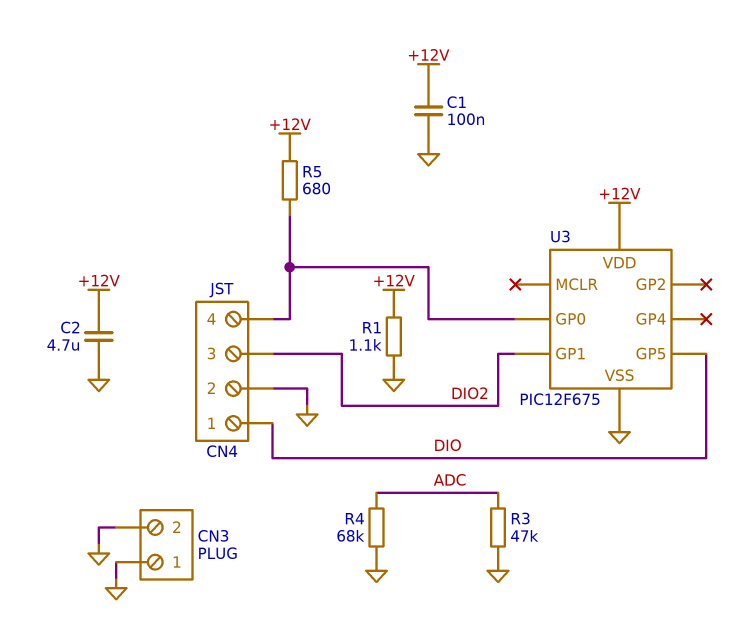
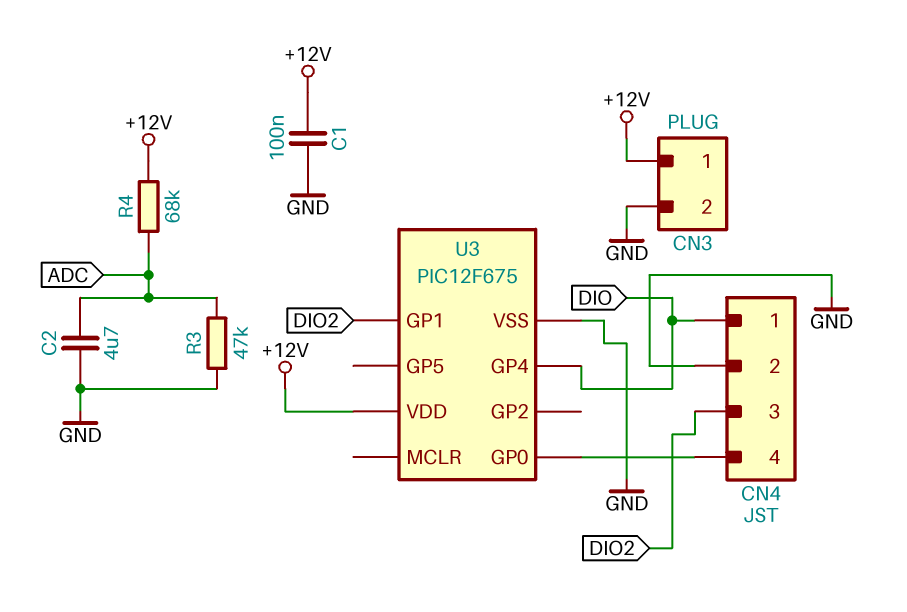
C2: 4.7uF (+12V, GND) -> 4.7uF (ADC, GND)
CN3 pin 1: GND -> +12V
R1: 1.1k (+12V, GND) -> none
R4: 68k (ADC, GND) -> 68k (+12V, ADC)
R5: 680 (+12V, CN4/4) -> none
U3 pin GP4: none -> DIO
U3 pin GP5: DIO -> none

